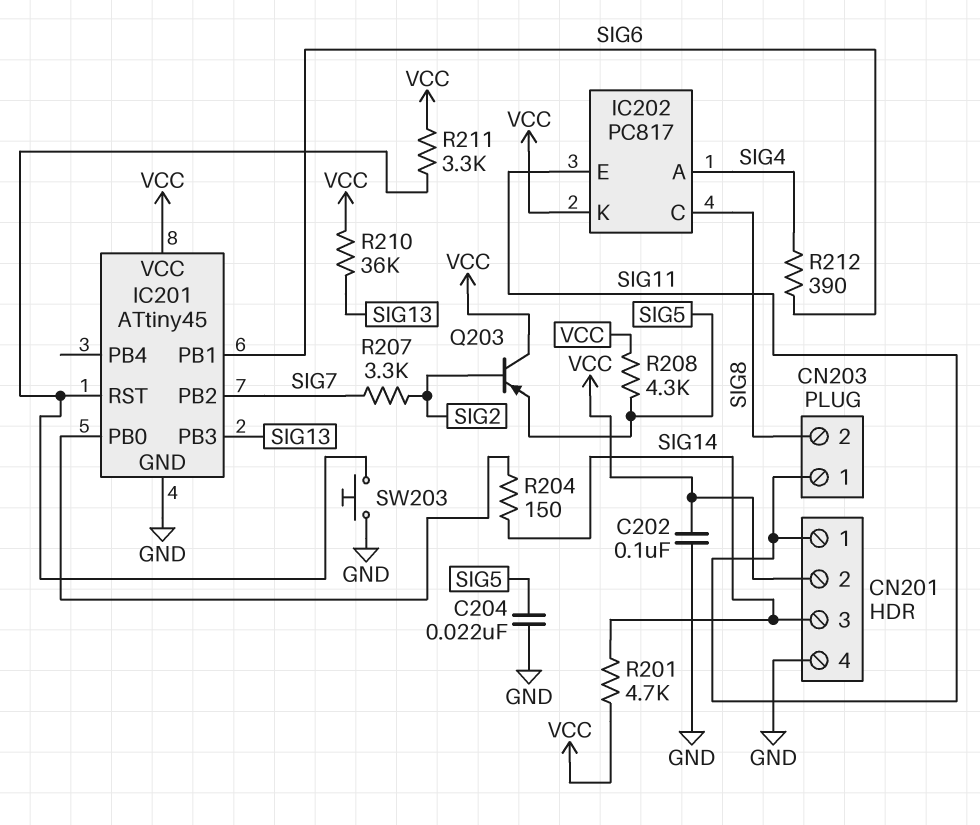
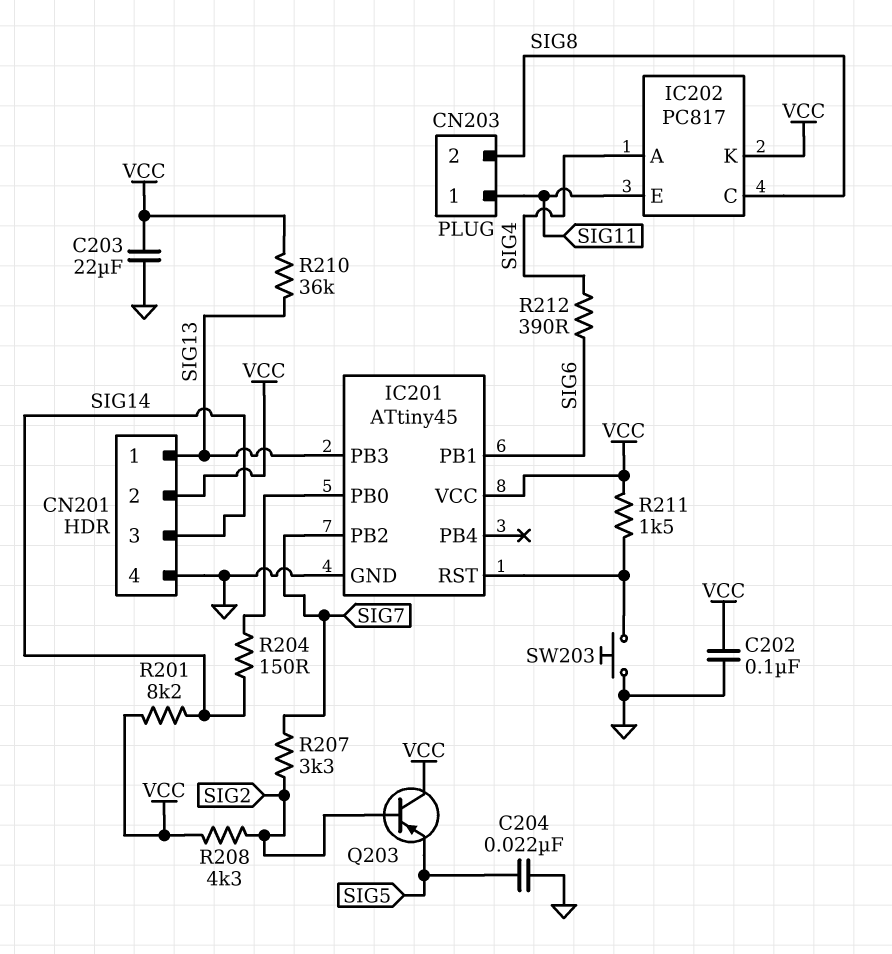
C203: none -> 22uF (GND, VCC)
CN201 pin 1: SIG11 -> SIG13
R201: 4.7k (SIG14, VCC) -> 8.2k (SIG14, VCC)
R208: 4.3k (SIG5, VCC) -> 4.3k (SIG2, VCC)
R211: 3.3k (IC201/RST, VCC) -> 1.5k (IC201/RST, VCC)

